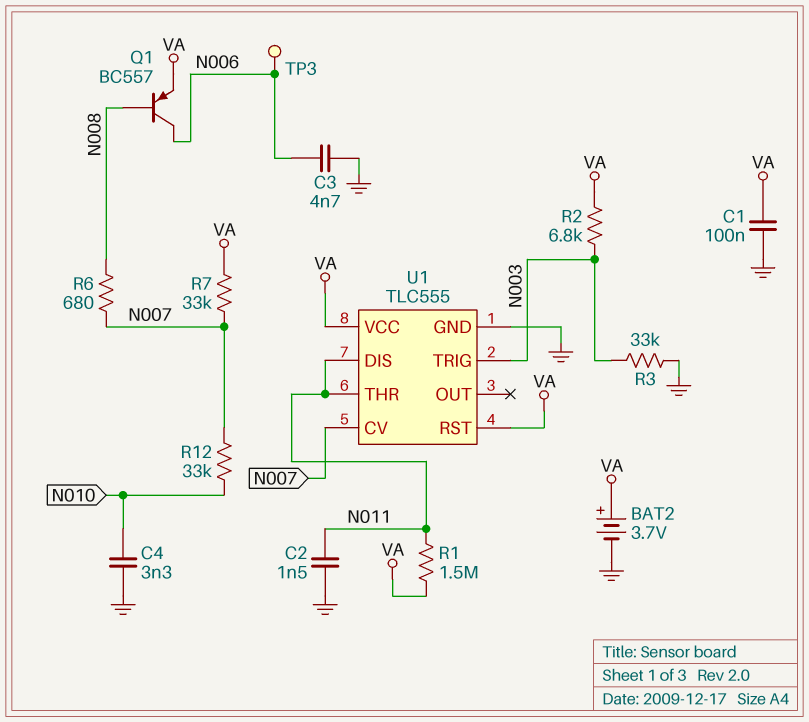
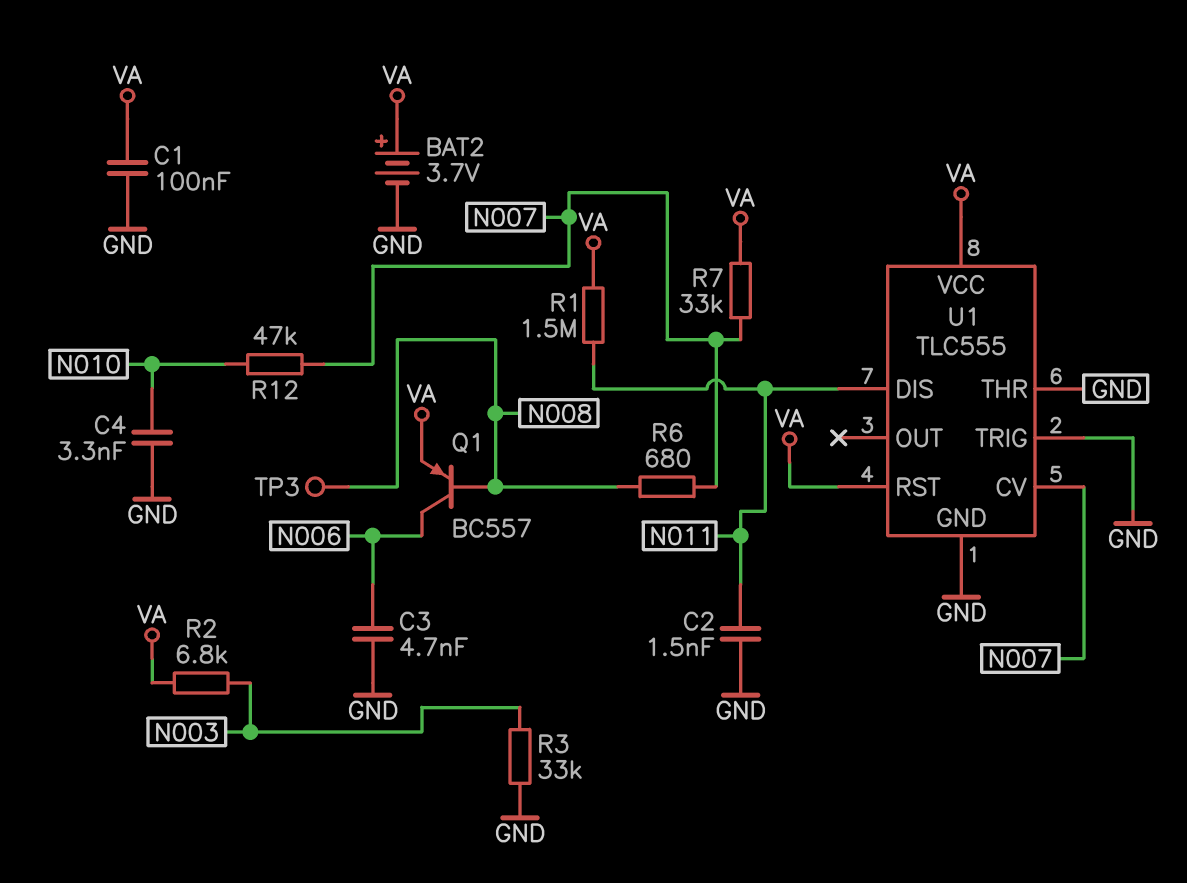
R12: 33k (N007, N010) -> 47k (N007, N010)
TP3: test point (N006) -> test point (N008)
U1 pin THR: N011 -> GND
U1 pin TRIG: N003 -> GND

